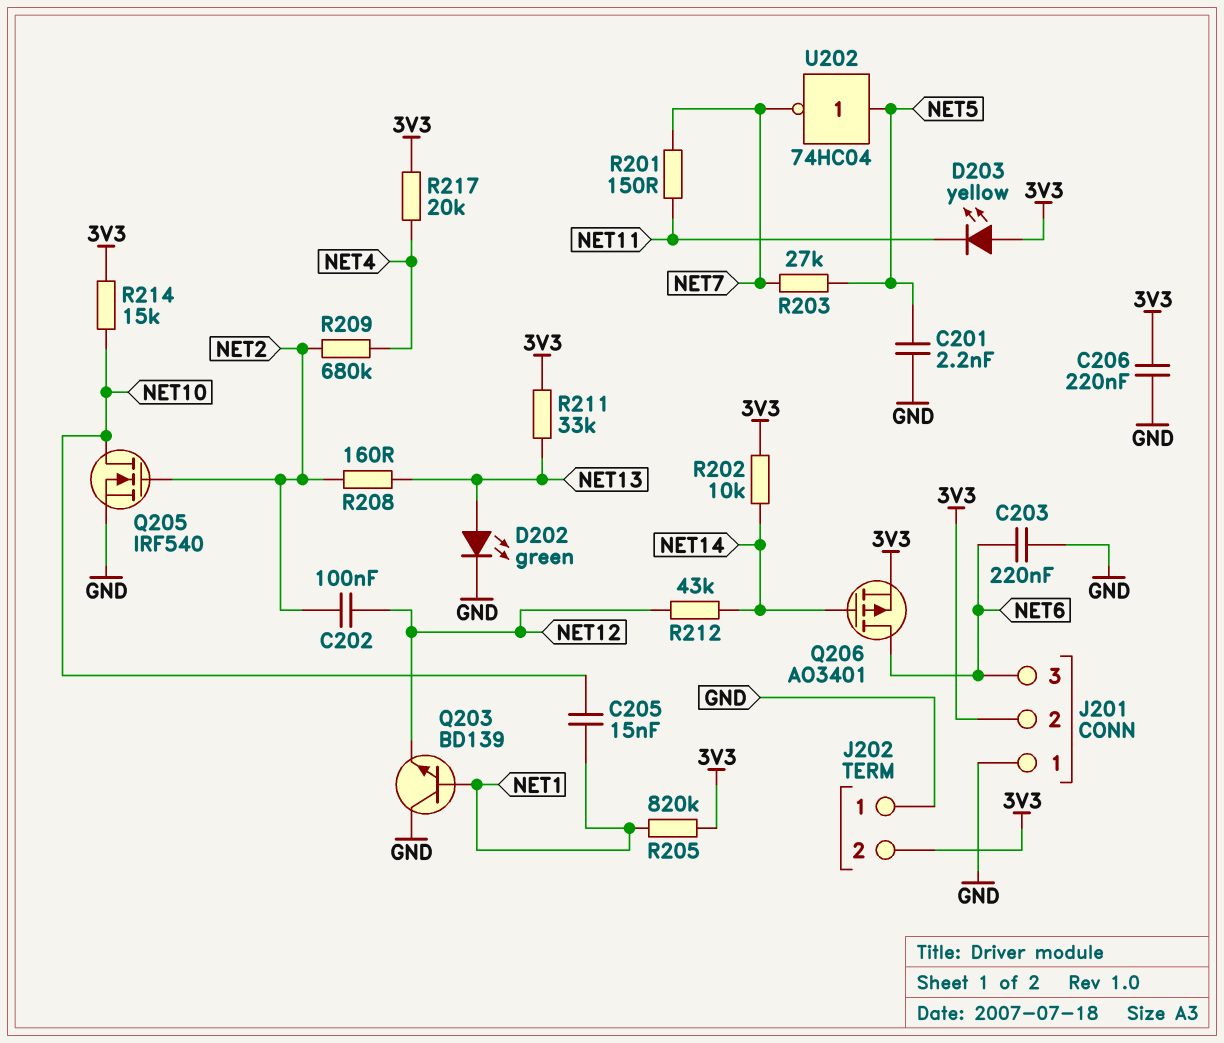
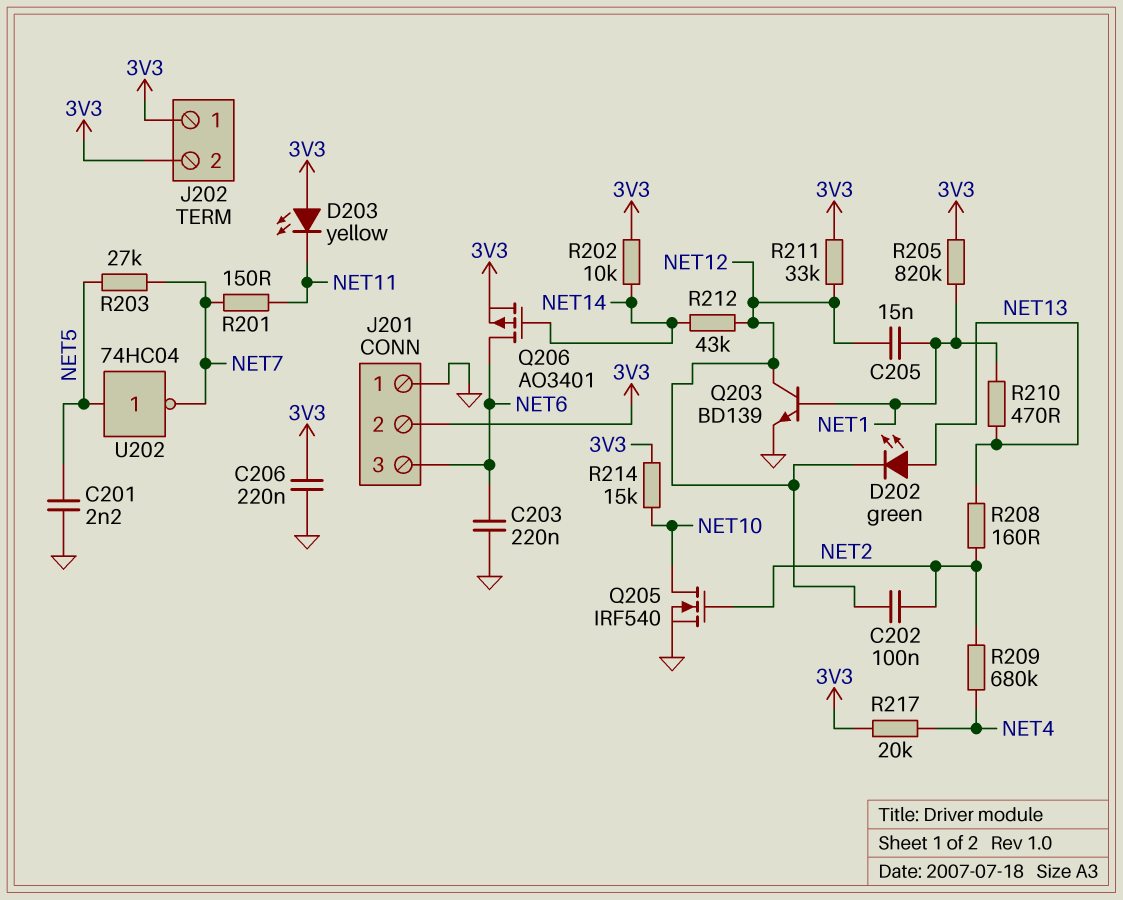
C205: 15nF (NET1, NET10) -> 15nF (NET1, NET12)
D202: LED green (A NET13, K GND) -> LED green (A NET13, K NET12)
J202 pin 1: GND -> 3V3
Q203: NPN BD139 (B NET1, C GND, E NET12) -> NPN BD139 (B NET1, C NET12, E GND)
R210: none -> 470 (NET1, NET13)
R211: 33k (3V3, NET13) -> 33k (3V3, NET12)

